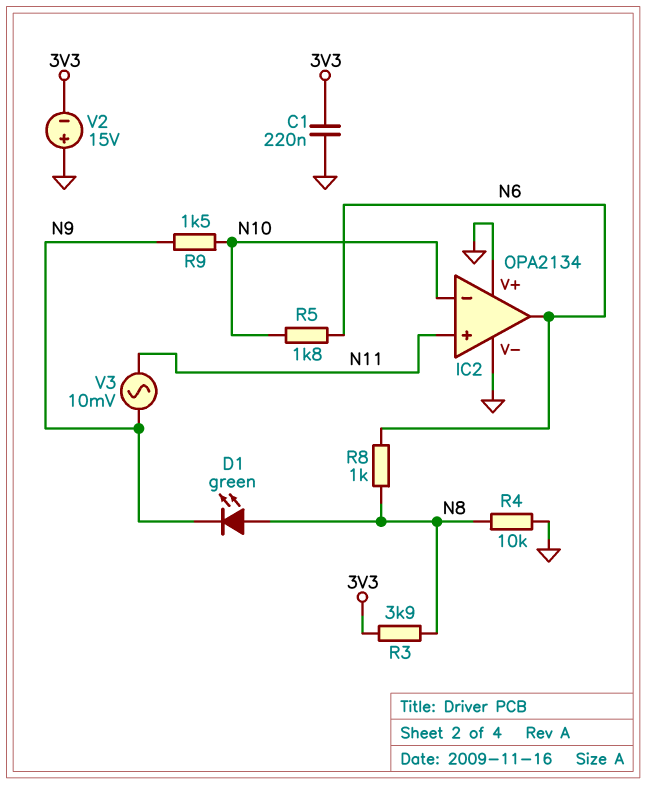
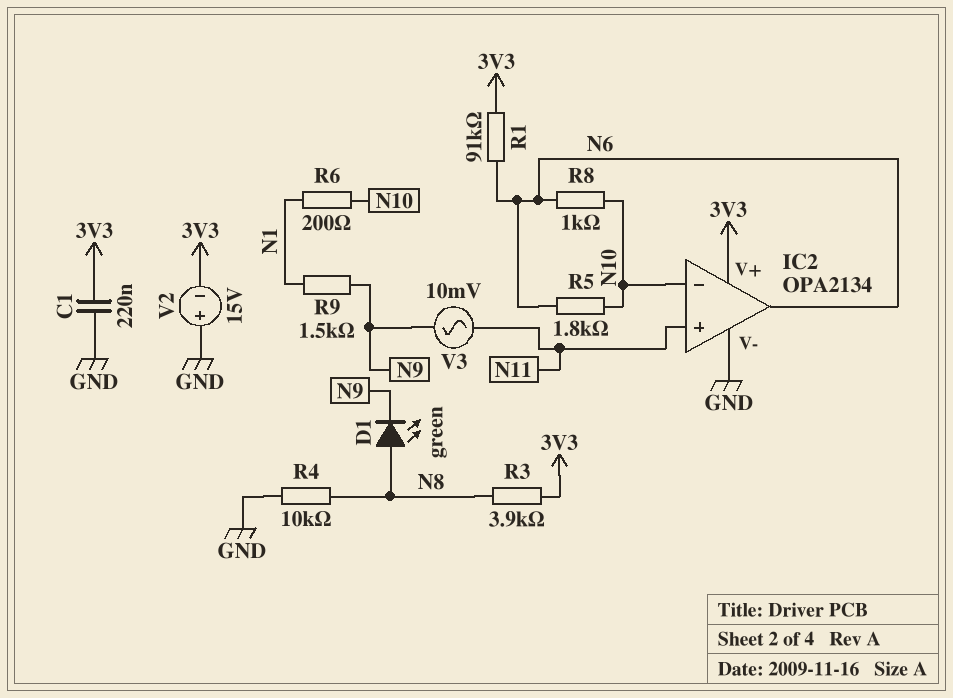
IC2 pin V+: GND -> 3V3
R1: none -> 91k (3V3, N6)
R6: none -> 200 (N1, N10)
R8: 1k (N6, N8) -> 1k (N6, N10)
R9: 1.5k (N9, N10) -> 1.5k (N1, N9)

